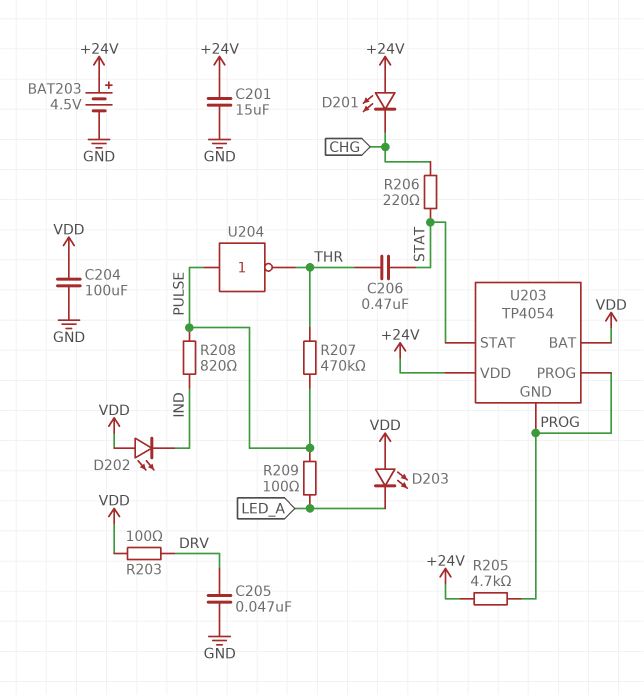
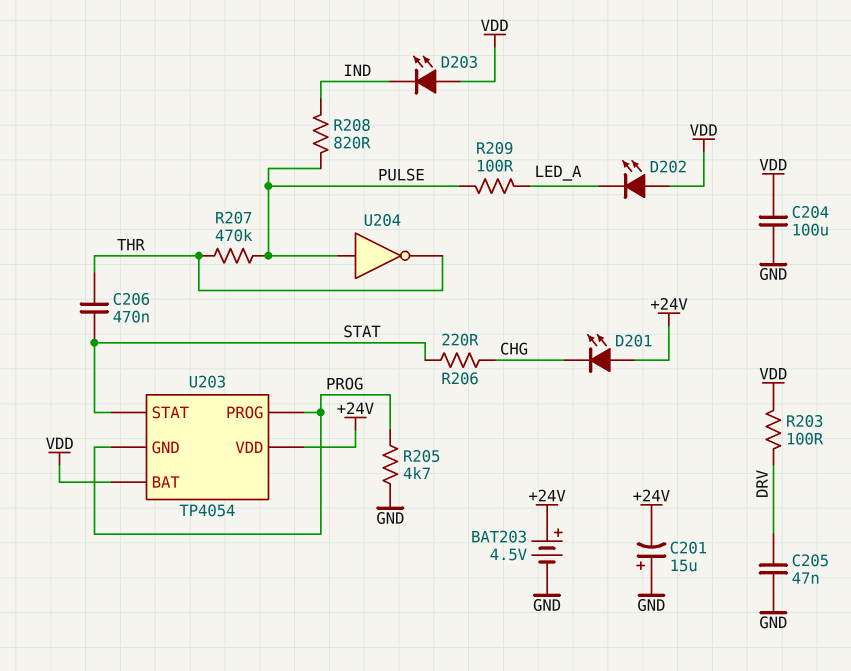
C201: 15uF (+24V, GND) -> 15uF (plus GND, minus +24V)
D202: LED (A VDD, K IND) -> LED (A VDD, K LED_A)
D203: LED (A VDD, K LED_A) -> LED (A VDD, K IND)
R205: 4.7k (+24V, PROG) -> 4.7k (GND, PROG)

